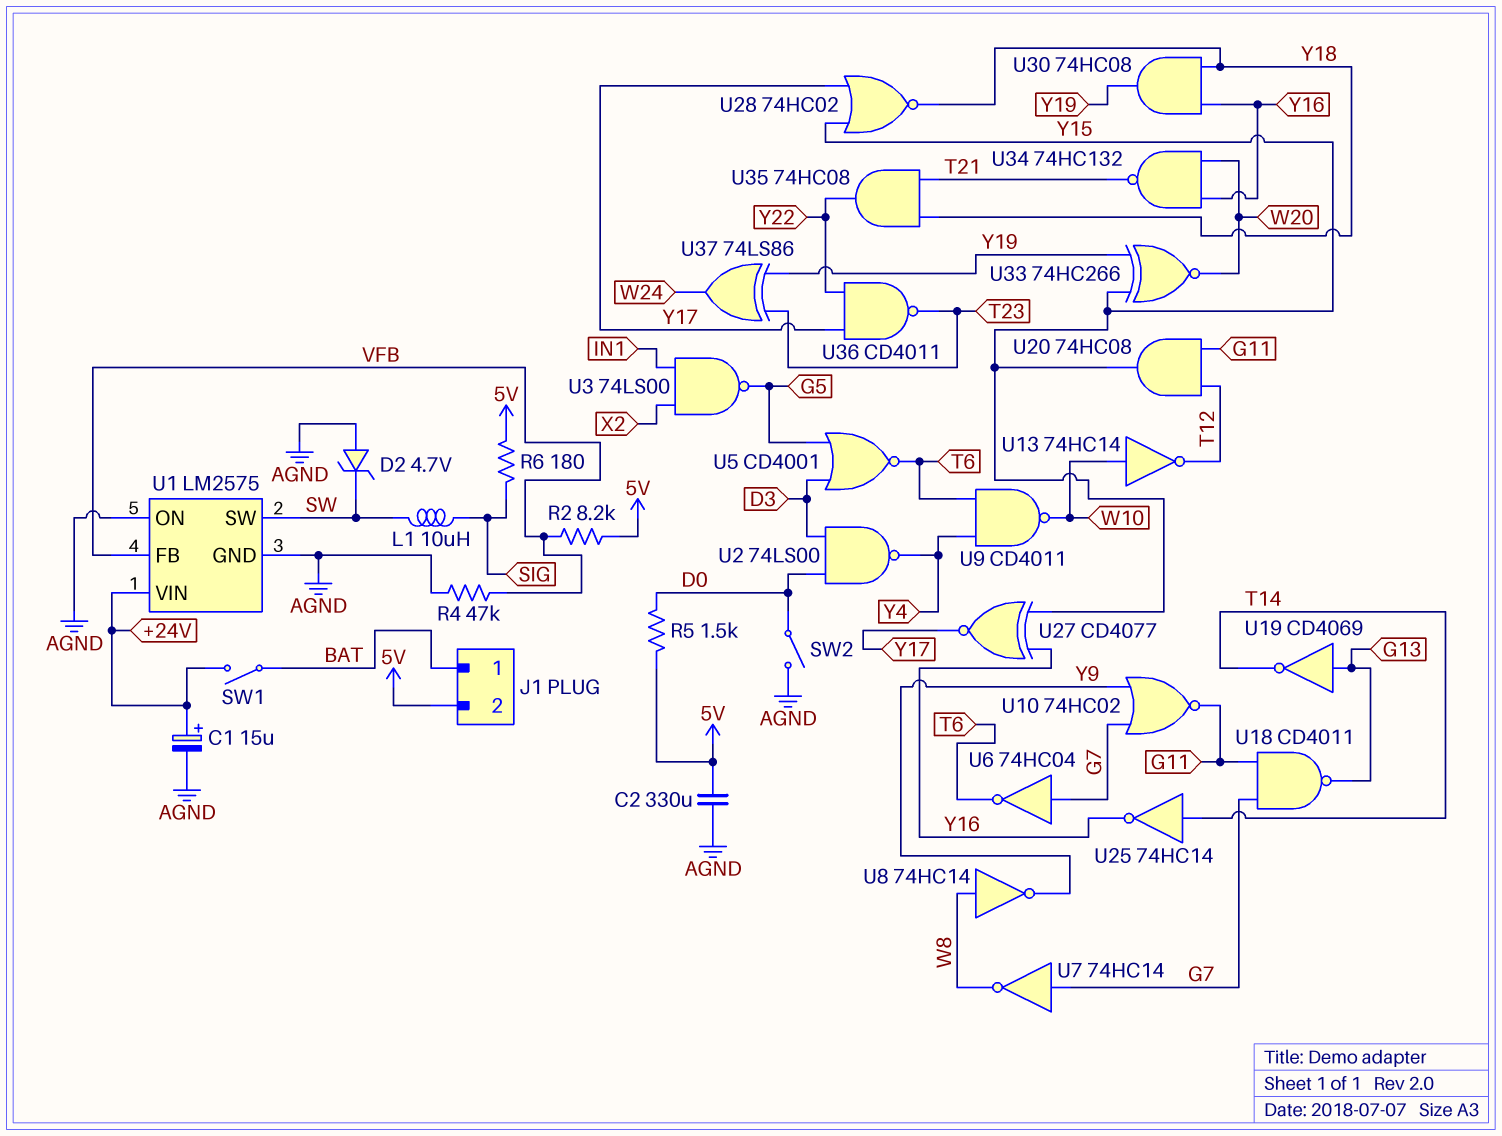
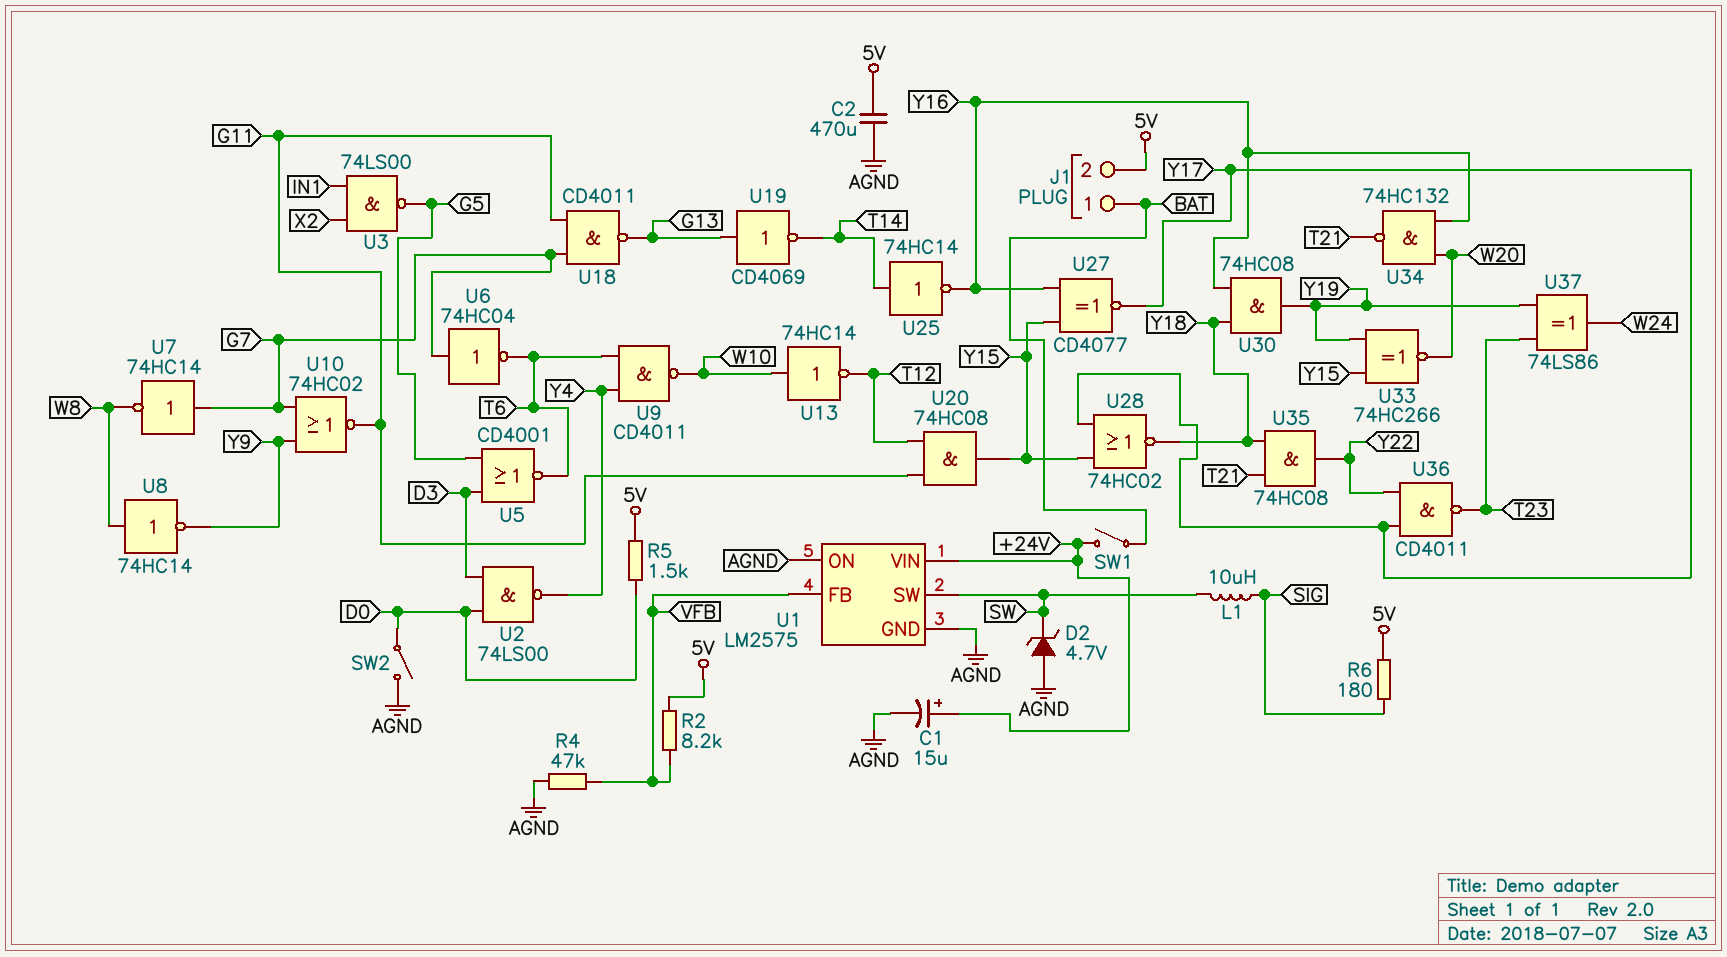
C2: 330uF (5V, AGND) -> 470uF (5V, AGND)

